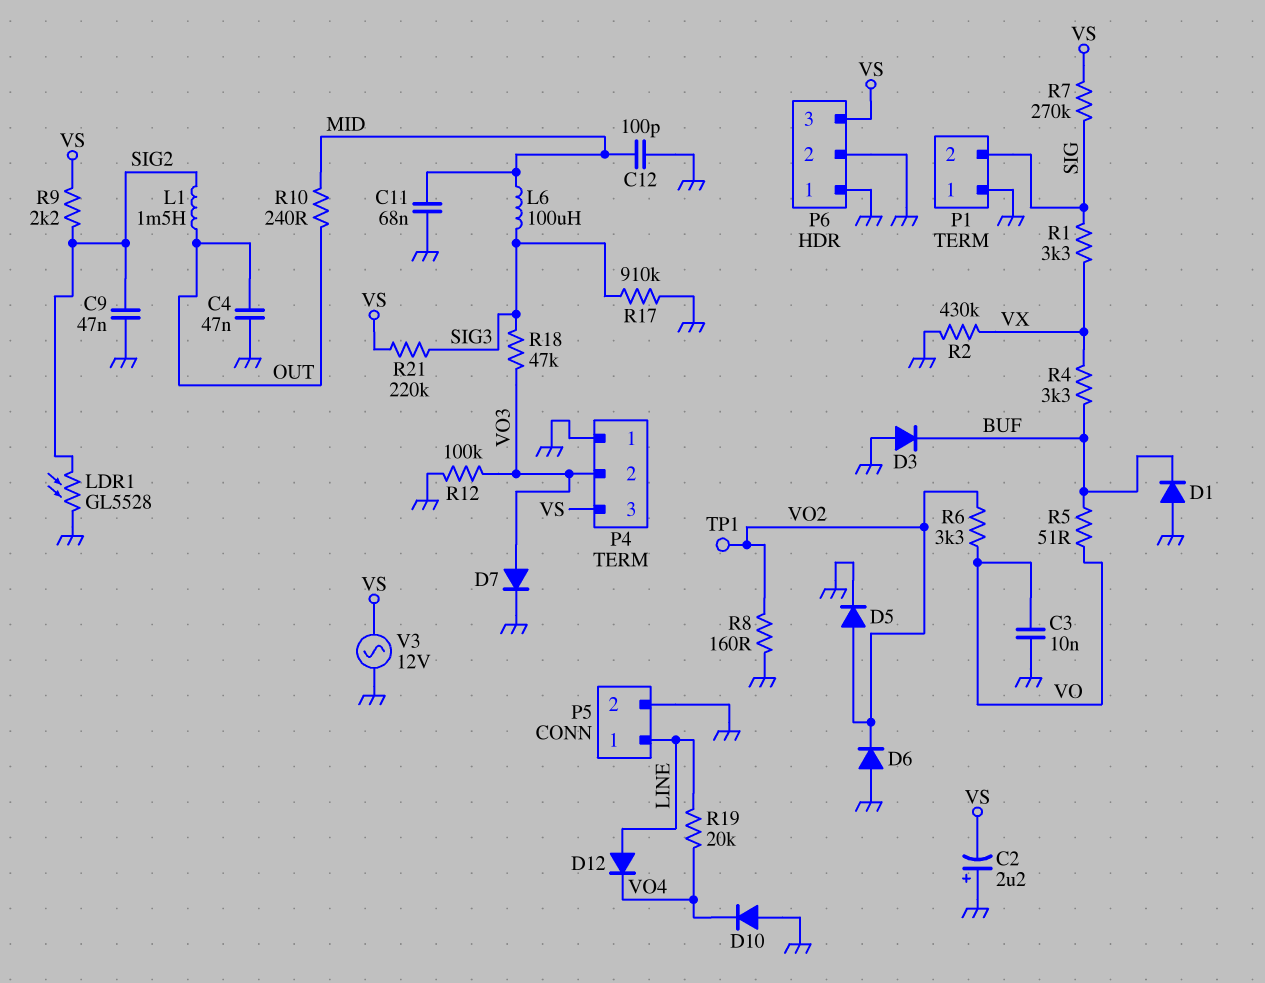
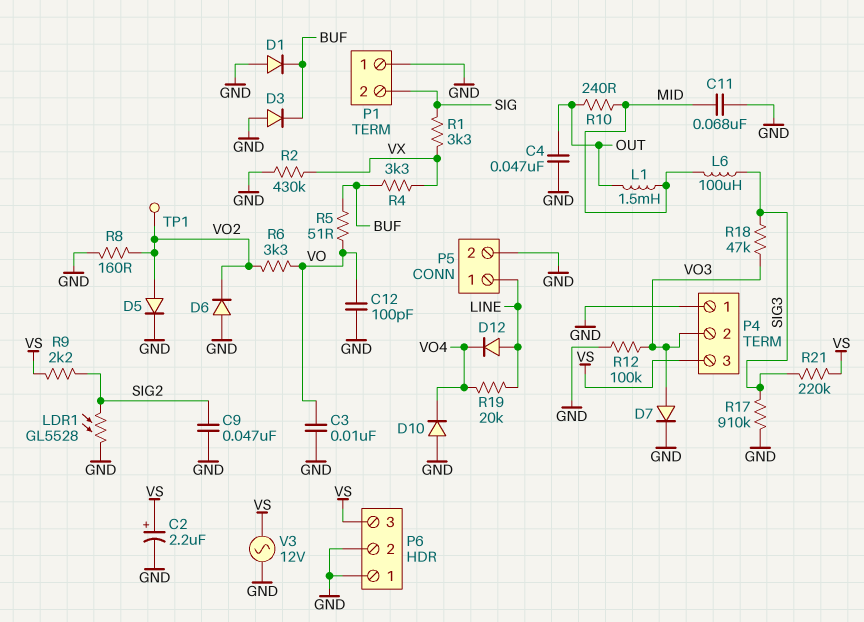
C2: 2.2uF (plus GND, minus VS) -> 2.2uF (plus VS, minus GND)
C12: 100pF (GND, MID) -> 100pF (GND, VO)
L1: 1.5mH (OUT, SIG2) -> 1.5mH (MID, OUT)
R7: 270k (SIG, VS) -> none

